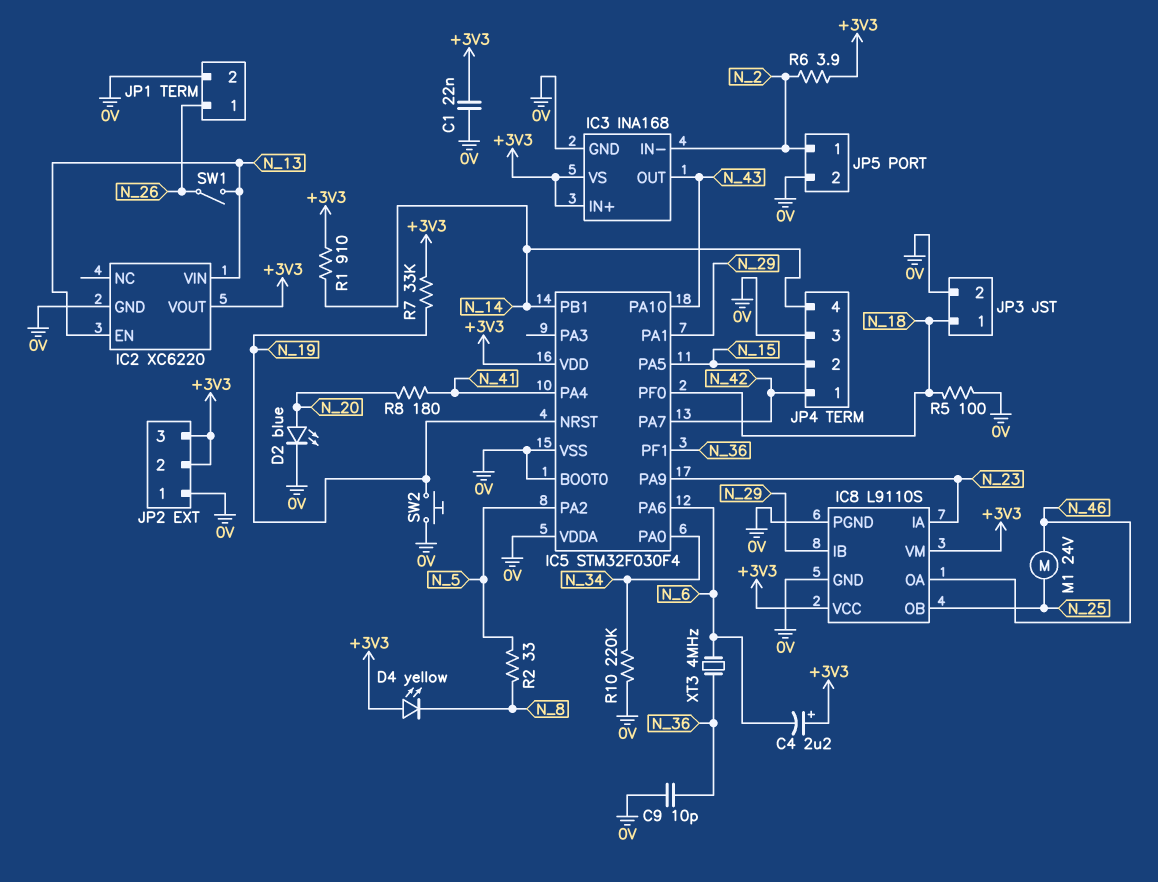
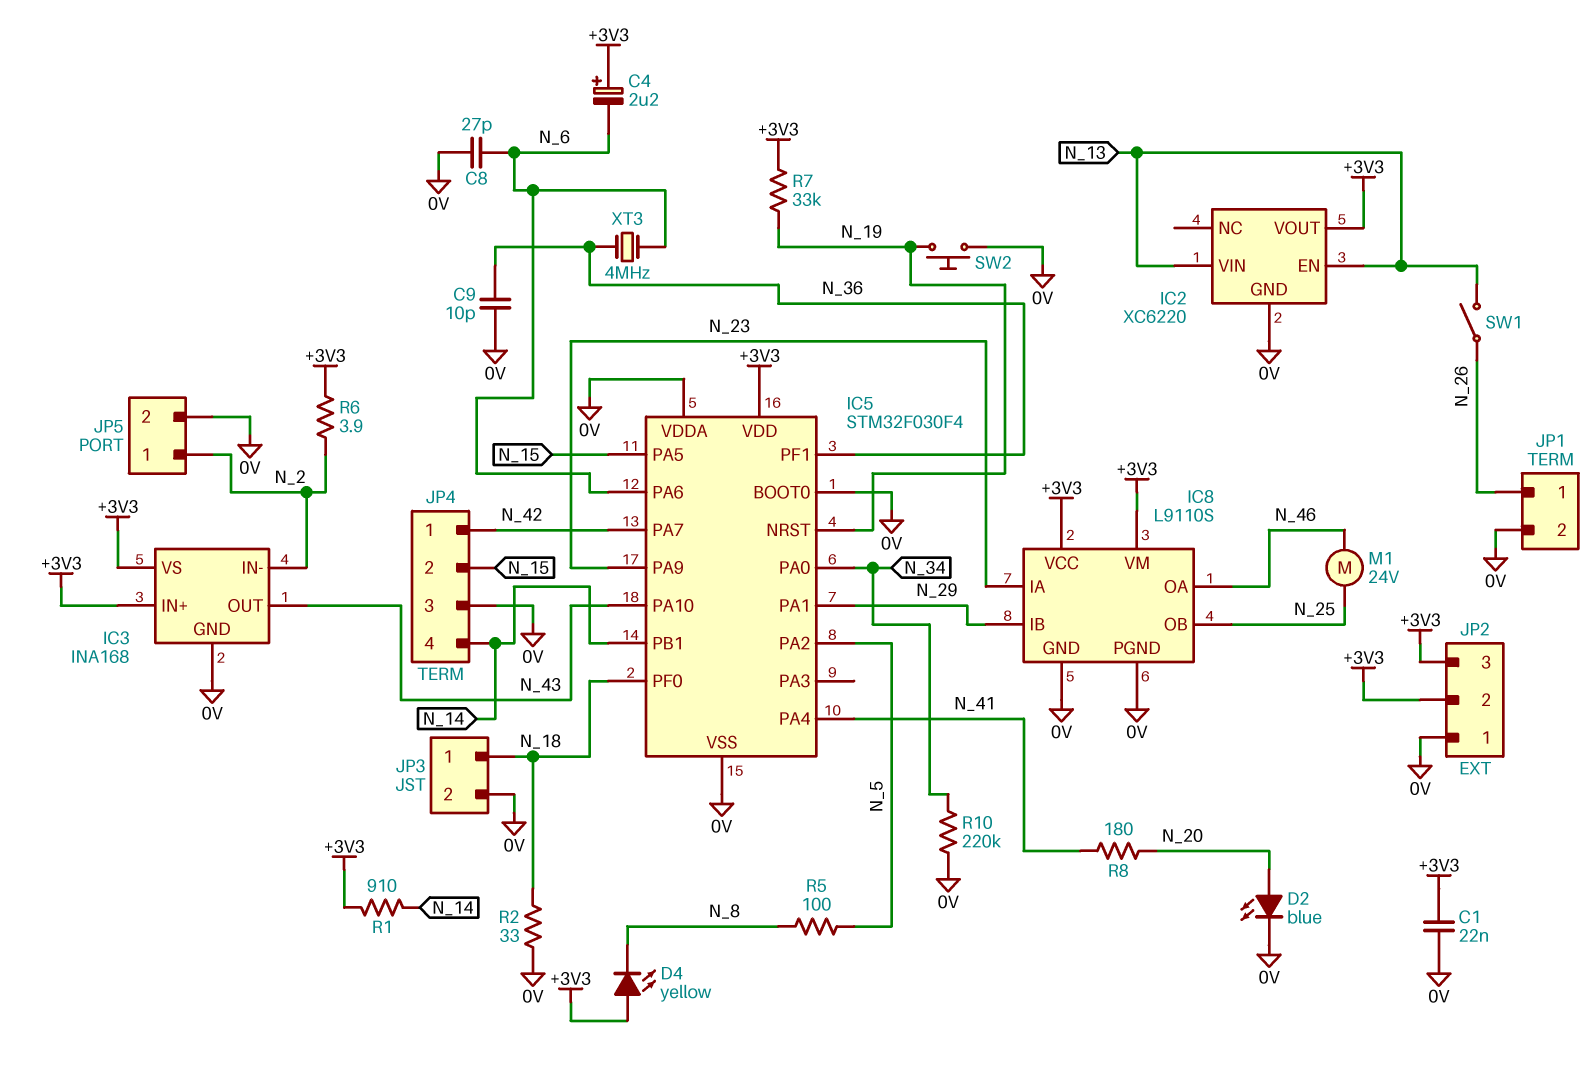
C8: none -> 27pF (0V, N_6)
R2: 33 (N_5, N_8) -> 33 (0V, N_18)
R5: 100 (0V, N_18) -> 100 (N_5, N_8)

